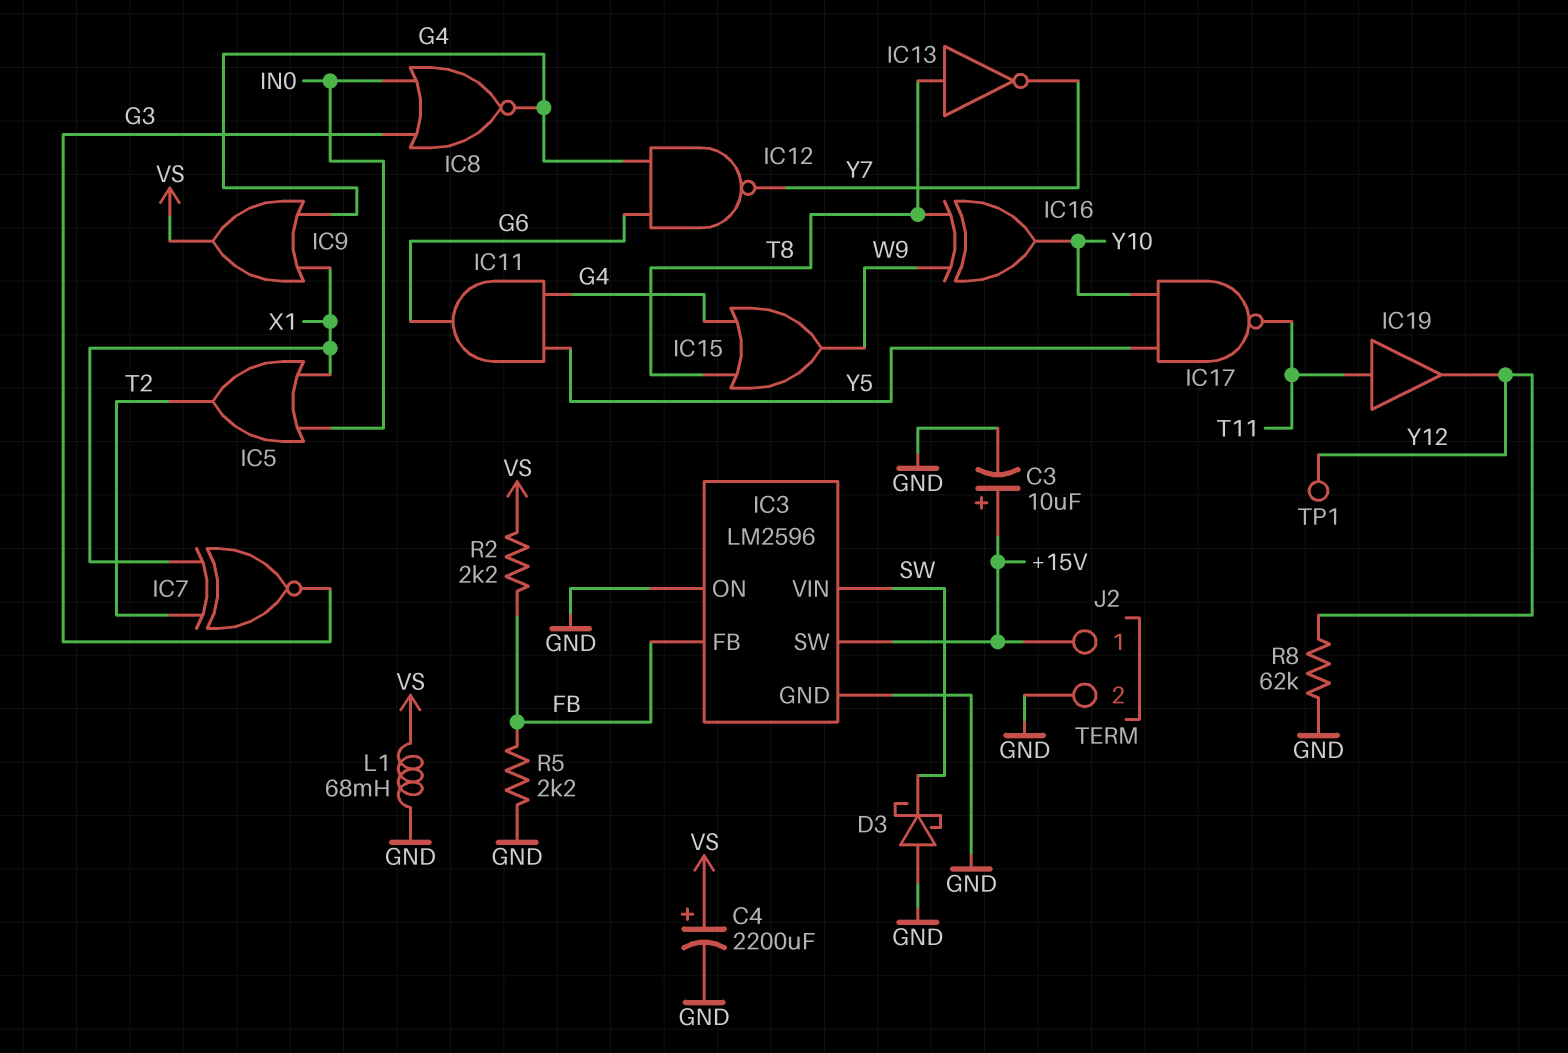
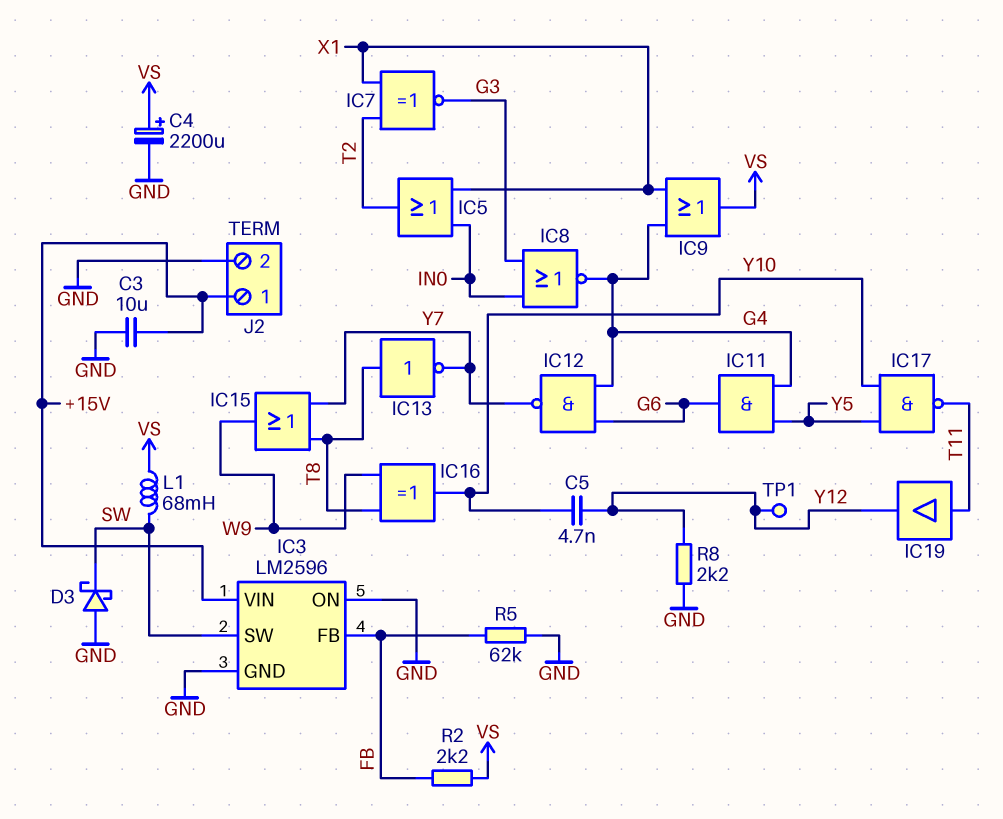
C3: 10uF (plus +15V, minus GND) -> 10uF (+15V, GND)
C5: none -> 4.7nF (Y10, Y12)
IC3 pin SW: +15V -> SW
IC3 pin VIN: SW -> +15V
IC15: OR (in G4, in T8, out W9) -> OR (in T8, in Y7, out W9)
L1: 68mH (GND, VS) -> 68mH (SW, VS)
R5: 2.2k (FB, GND) -> 62k (FB, GND)
R8: 62k (GND, Y12) -> 2.2k (GND, Y12)

